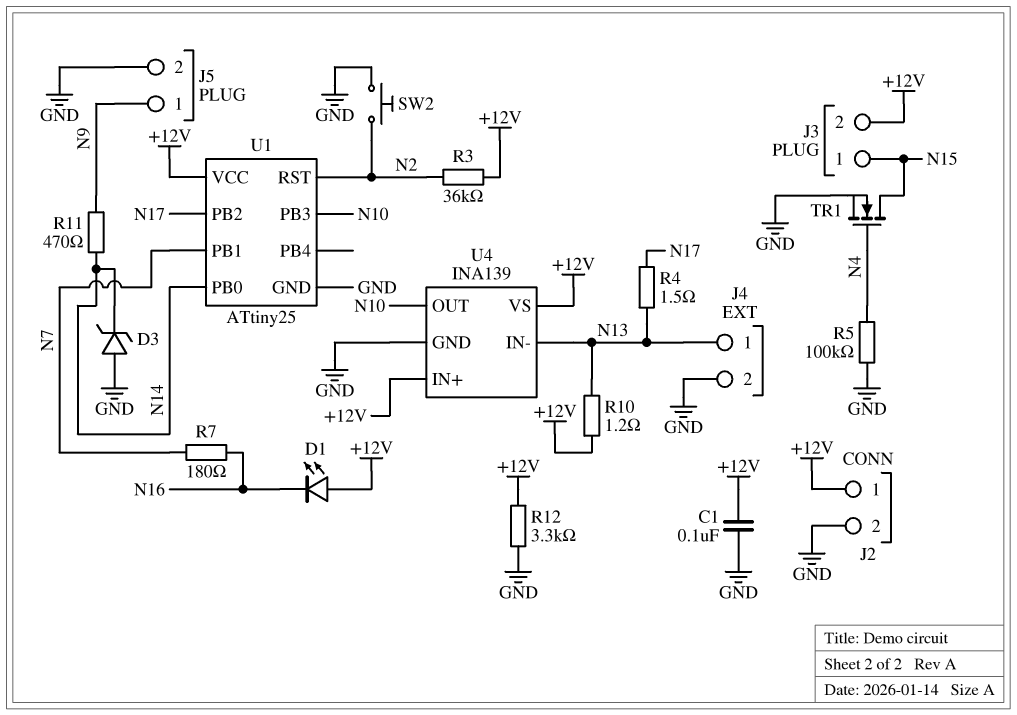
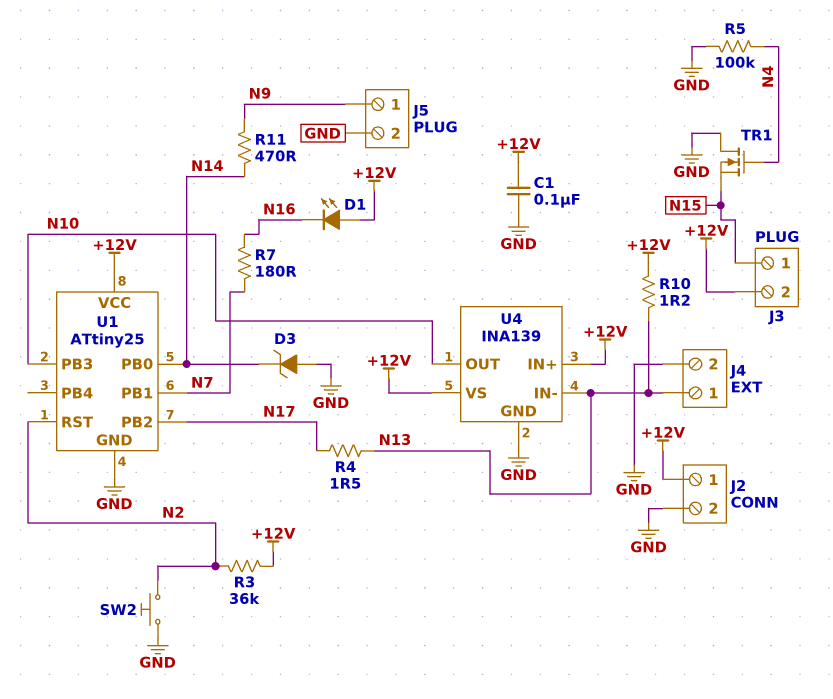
R12: 3.3k (+12V, GND) -> none
TR1: NMOS (G N4, D N15, S GND) -> NMOS (G N4, D GND, S N15)

